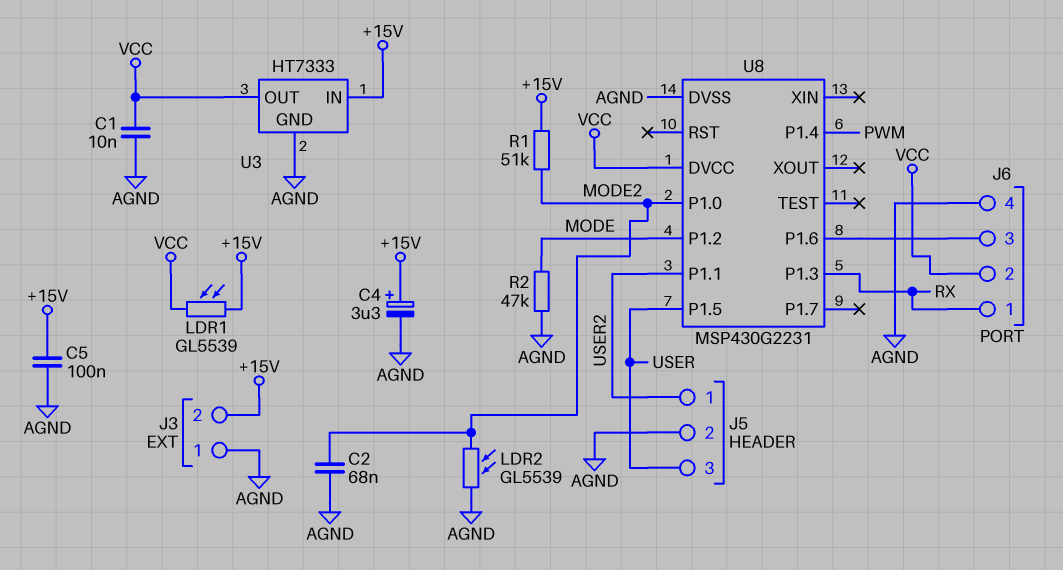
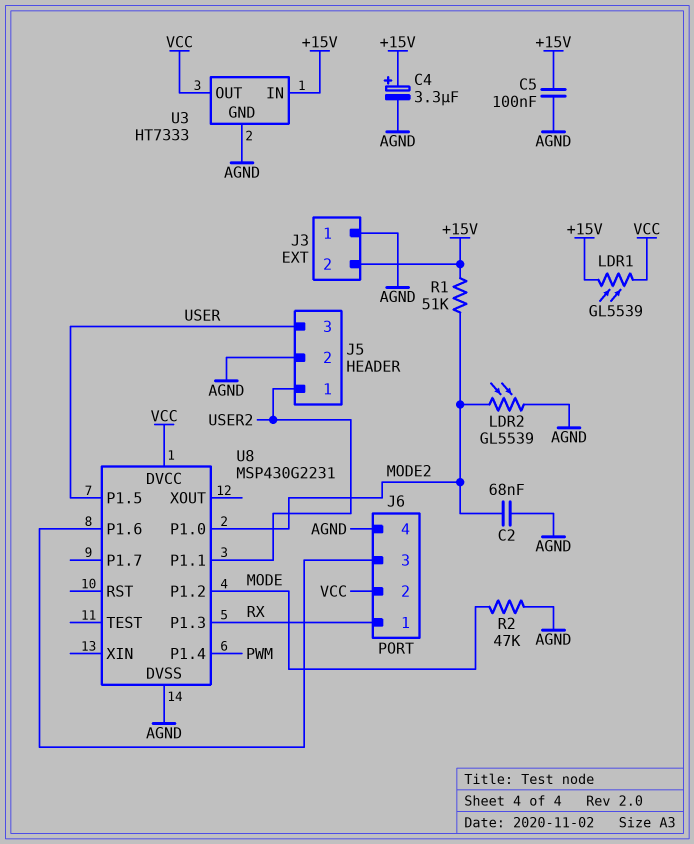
C1: 10nF (AGND, VCC) -> none

